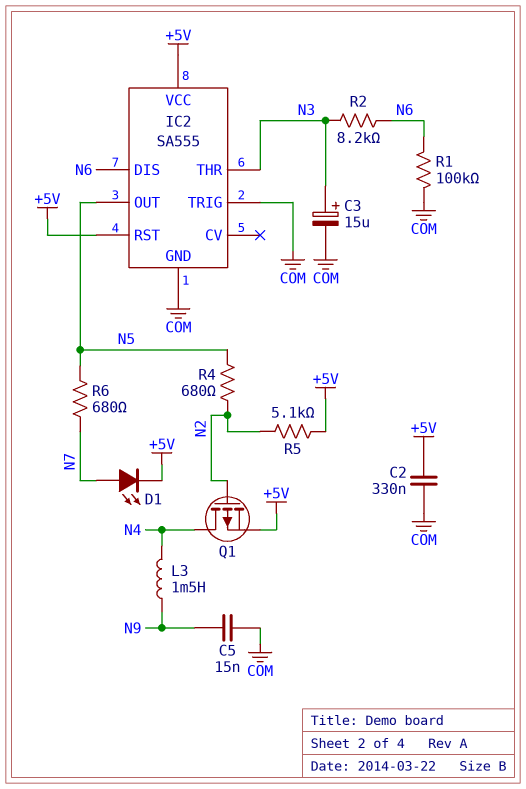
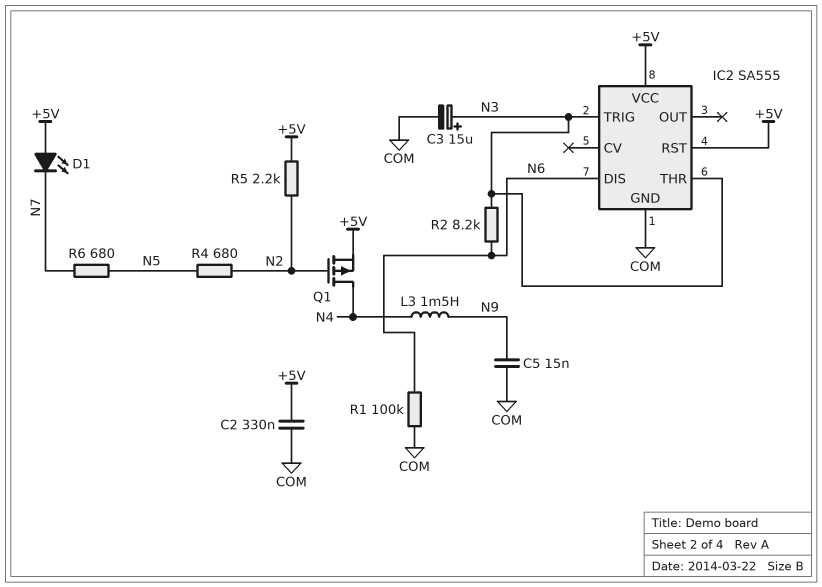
D1: LED (A N7, K +5V) -> LED (A +5V, K N7)
IC2 pin OUT: N5 -> none
IC2 pin TRIG: COM -> N3
R5: 5.1k (+5V, N2) -> 2.2k (+5V, N2)

